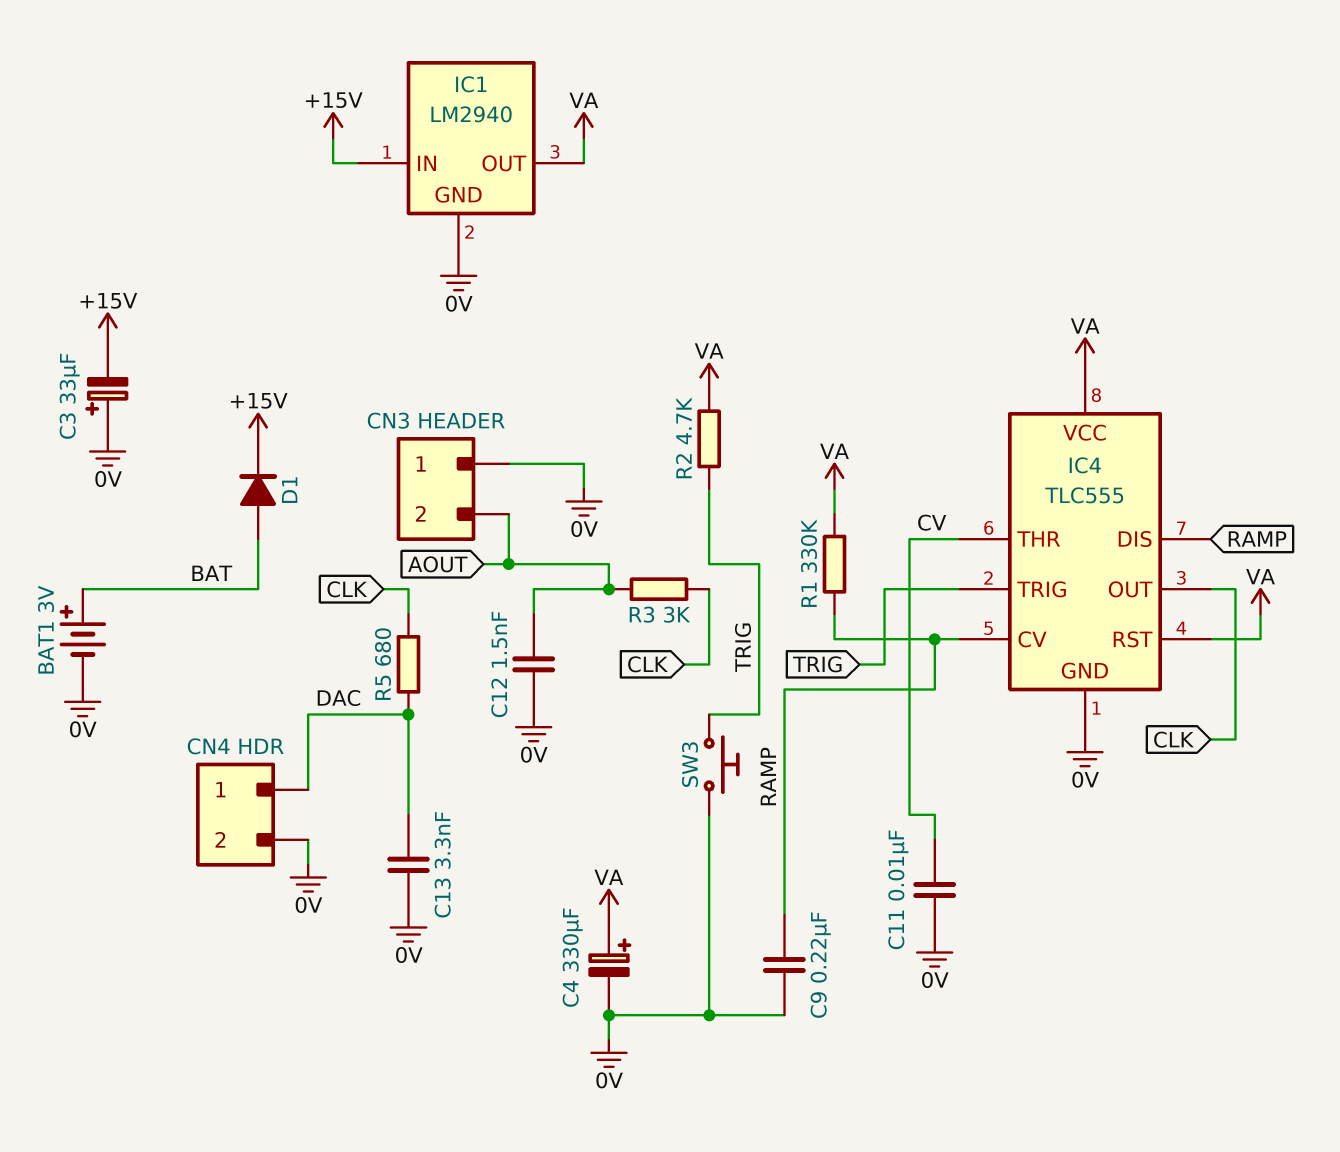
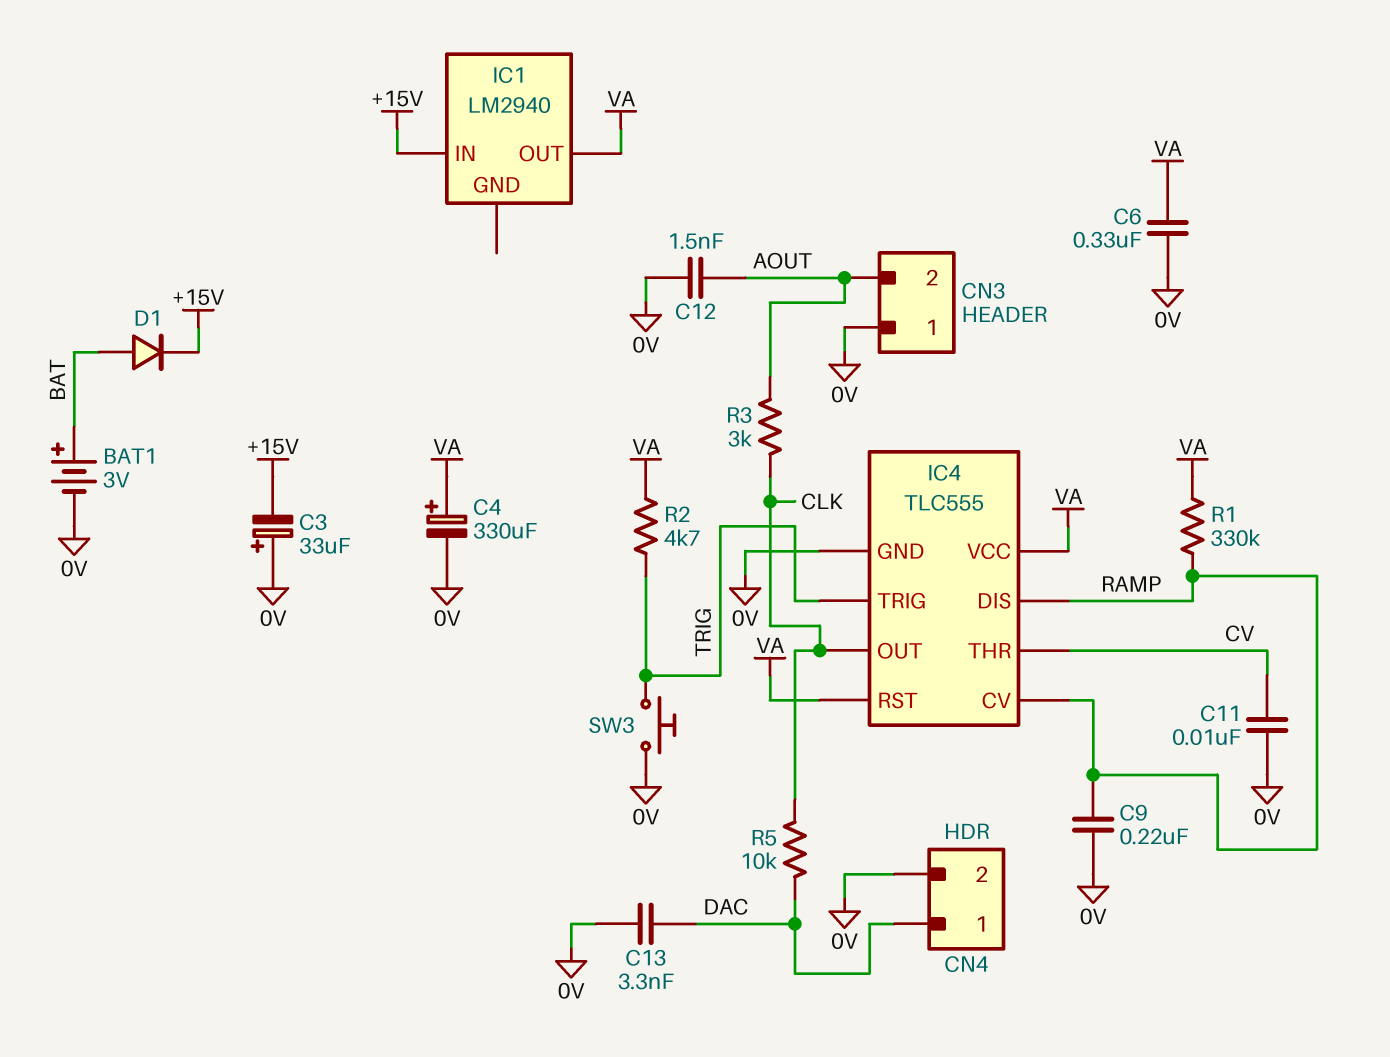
C6: none -> 330nF (0V, VA)
IC1 pin GND: 0V -> none
R5: 680 (CLK, DAC) -> 10k (CLK, DAC)

